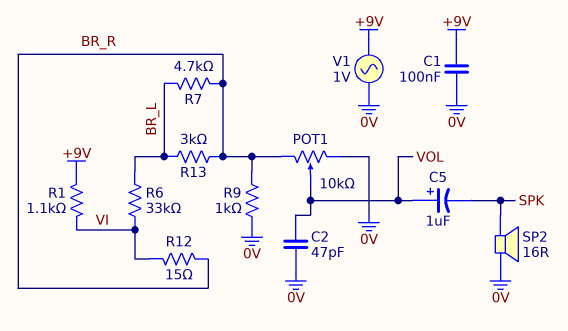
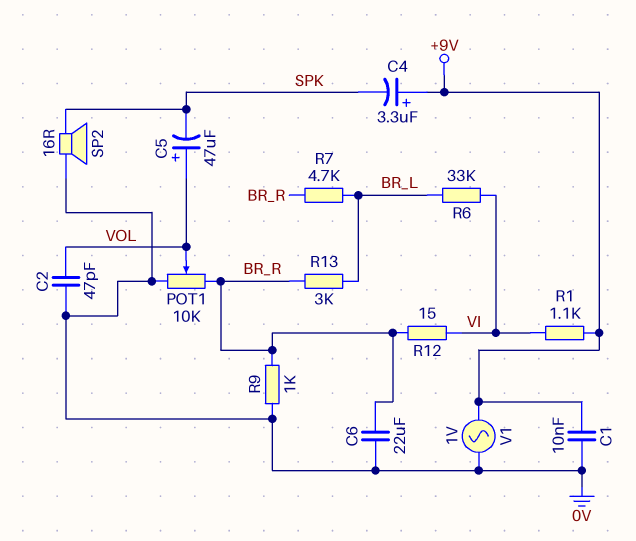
C1: 100nF (+9V, 0V) -> 10nF (+9V, 0V)
C4: none -> 3.3uF (plus +9V, minus SPK)
C5: 1uF (plus VOL, minus SPK) -> 47uF (plus VOL, minus SPK)
C6: none -> 22uF (0V, BR_R)

